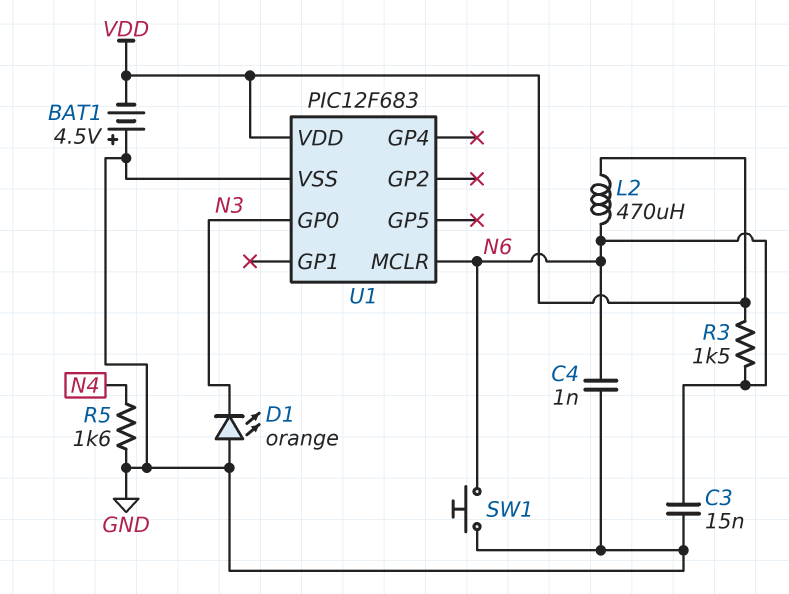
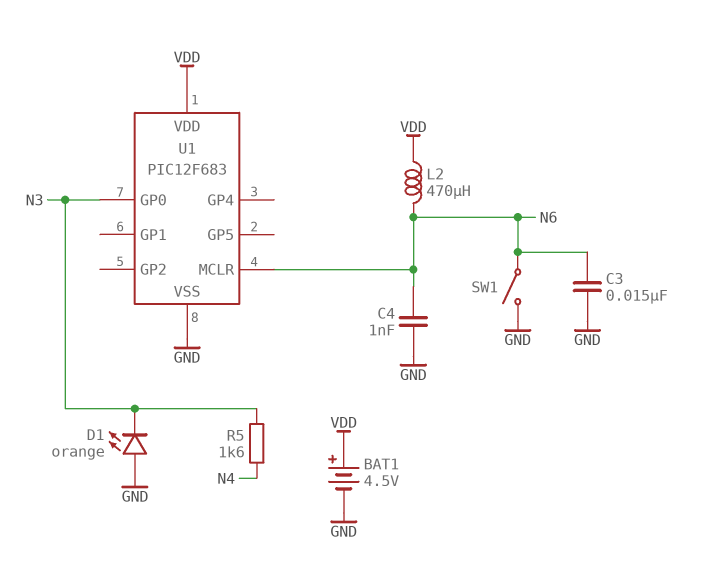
BAT1: 4.5V (plus GND, minus VDD) -> 4.5V (plus VDD, minus GND)
R3: 1.5k (N6, VDD) -> none
R5: 1.6k (GND, N4) -> 1.6k (N3, N4)
SW1: button (GND, N6) -> switch (GND, N6)

